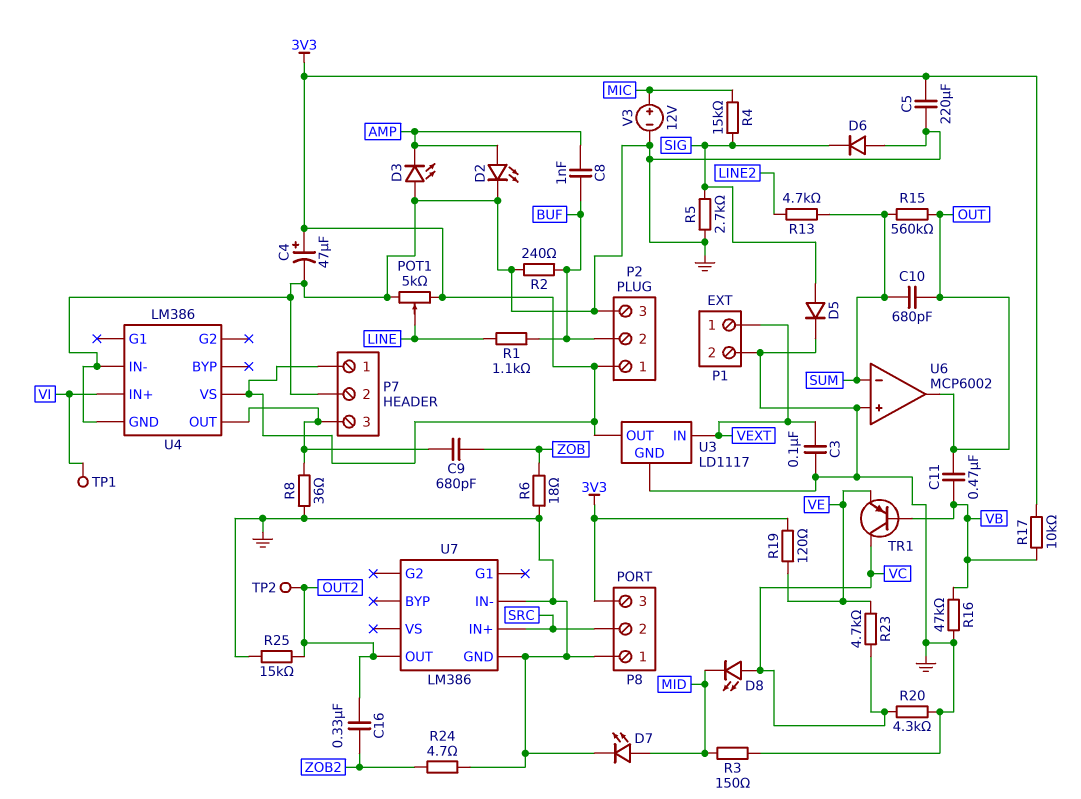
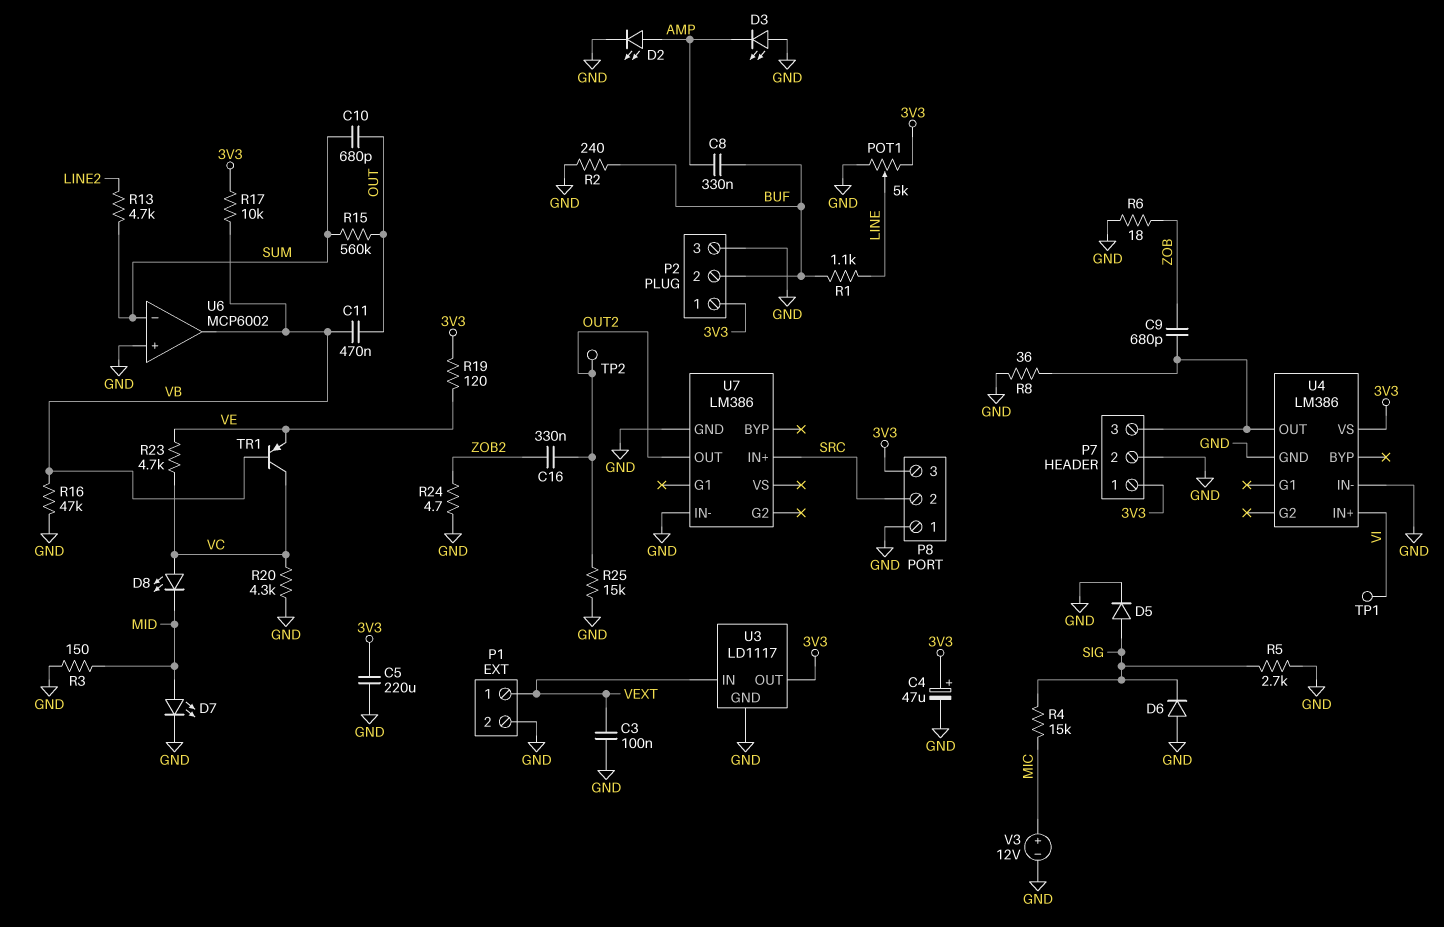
C8: 1nF (AMP, BUF) -> 330nF (AMP, BUF)
U6 pin out: OUT -> VB

